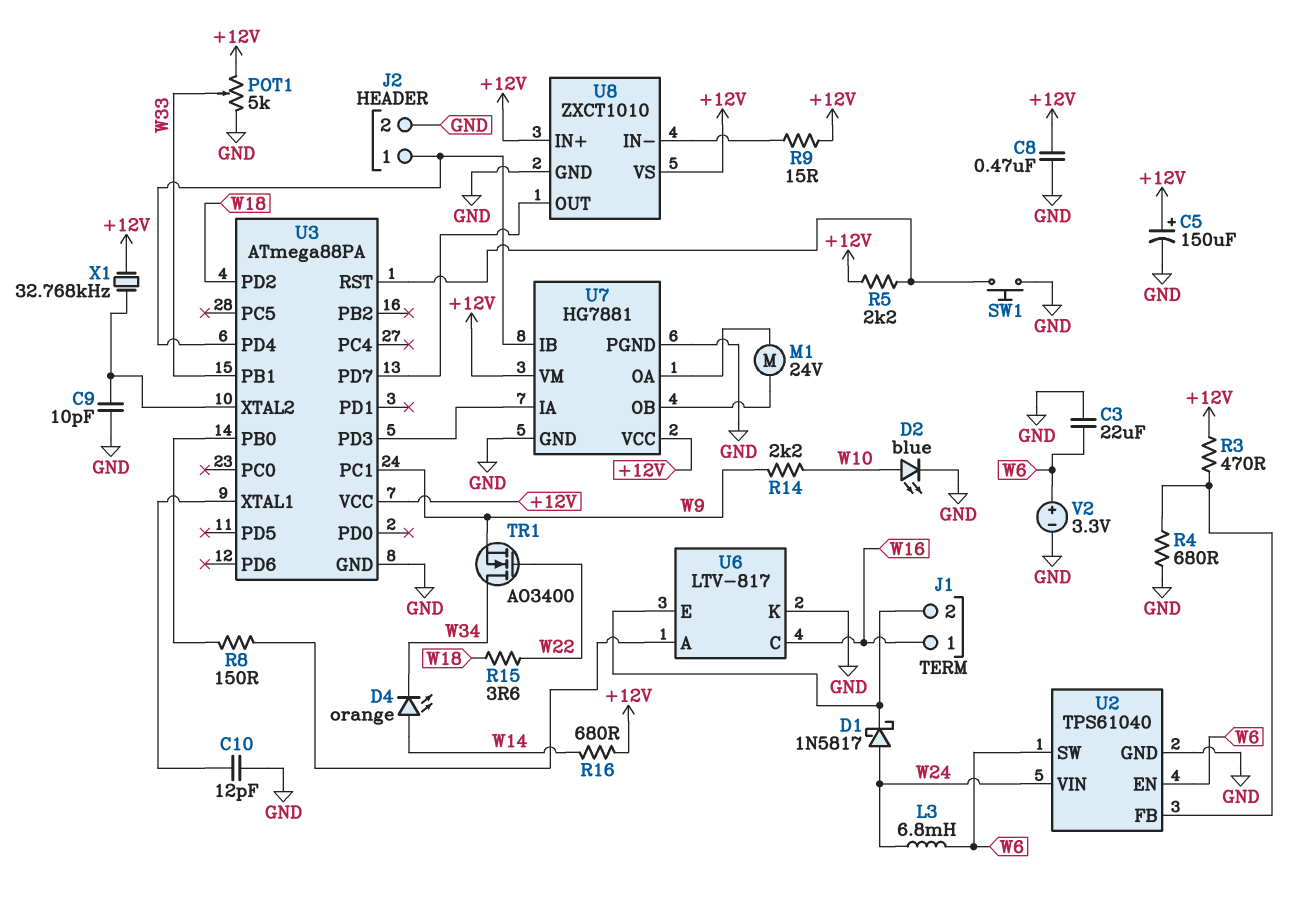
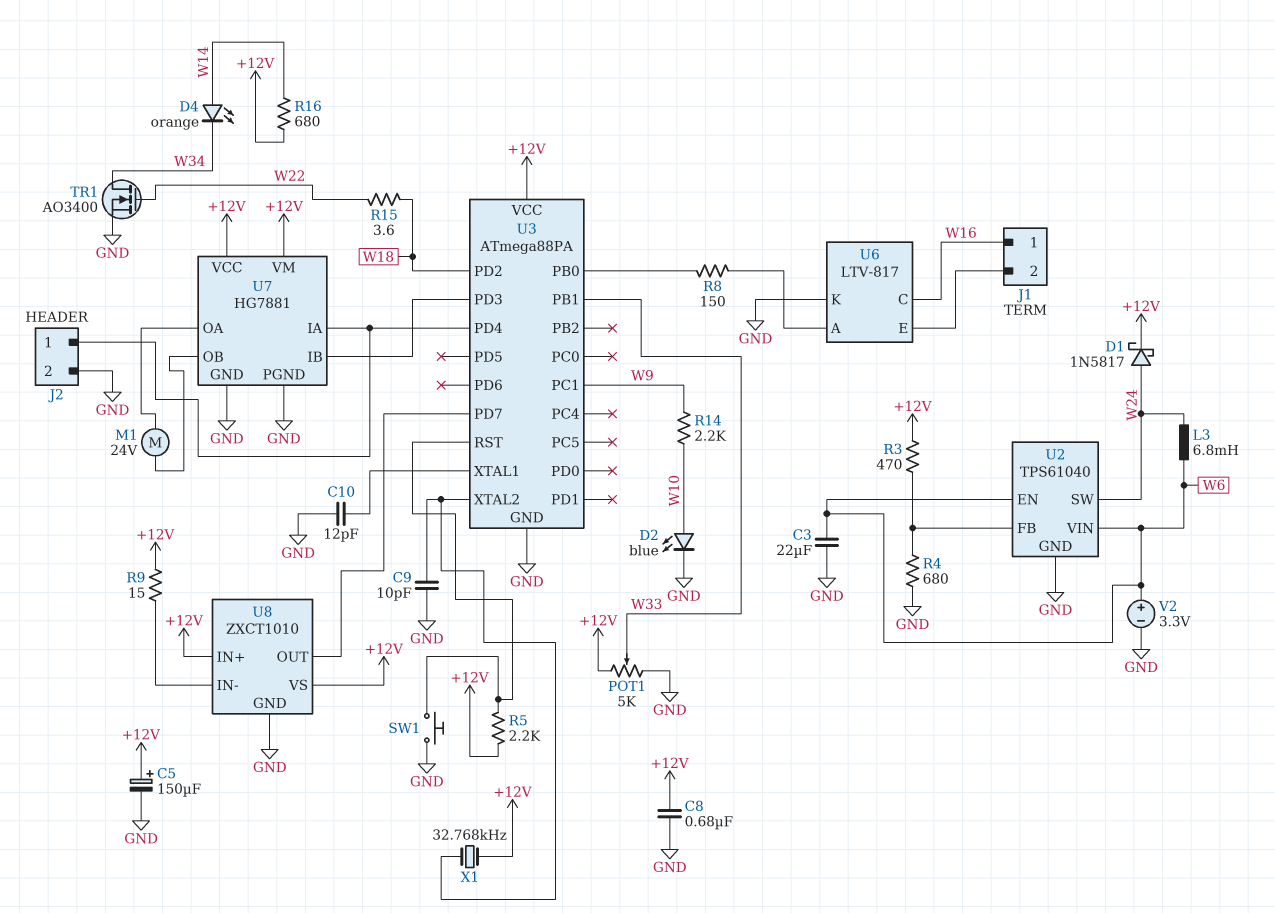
C8: 470nF (+12V, GND) -> 680nF (+12V, GND)
D1: schottky 1N5817 (A W24, K J1/2) -> schottky 1N5817 (A W24, K +12V)
TR1: NMOS AO3400 (G W22, D W34, S W9) -> NMOS AO3400 (G W22, D W34, S GND)
U2 pin SW: W6 -> W24
U2 pin VIN: W24 -> W6
U7 pin IA: U3/PD3 -> J2/1
U7 pin IB: J2/1 -> U3/PD3

